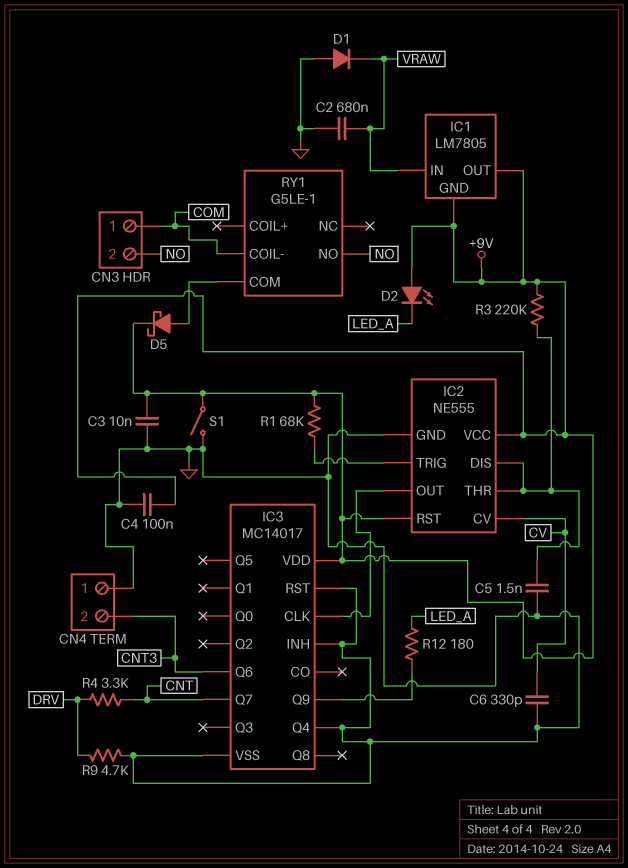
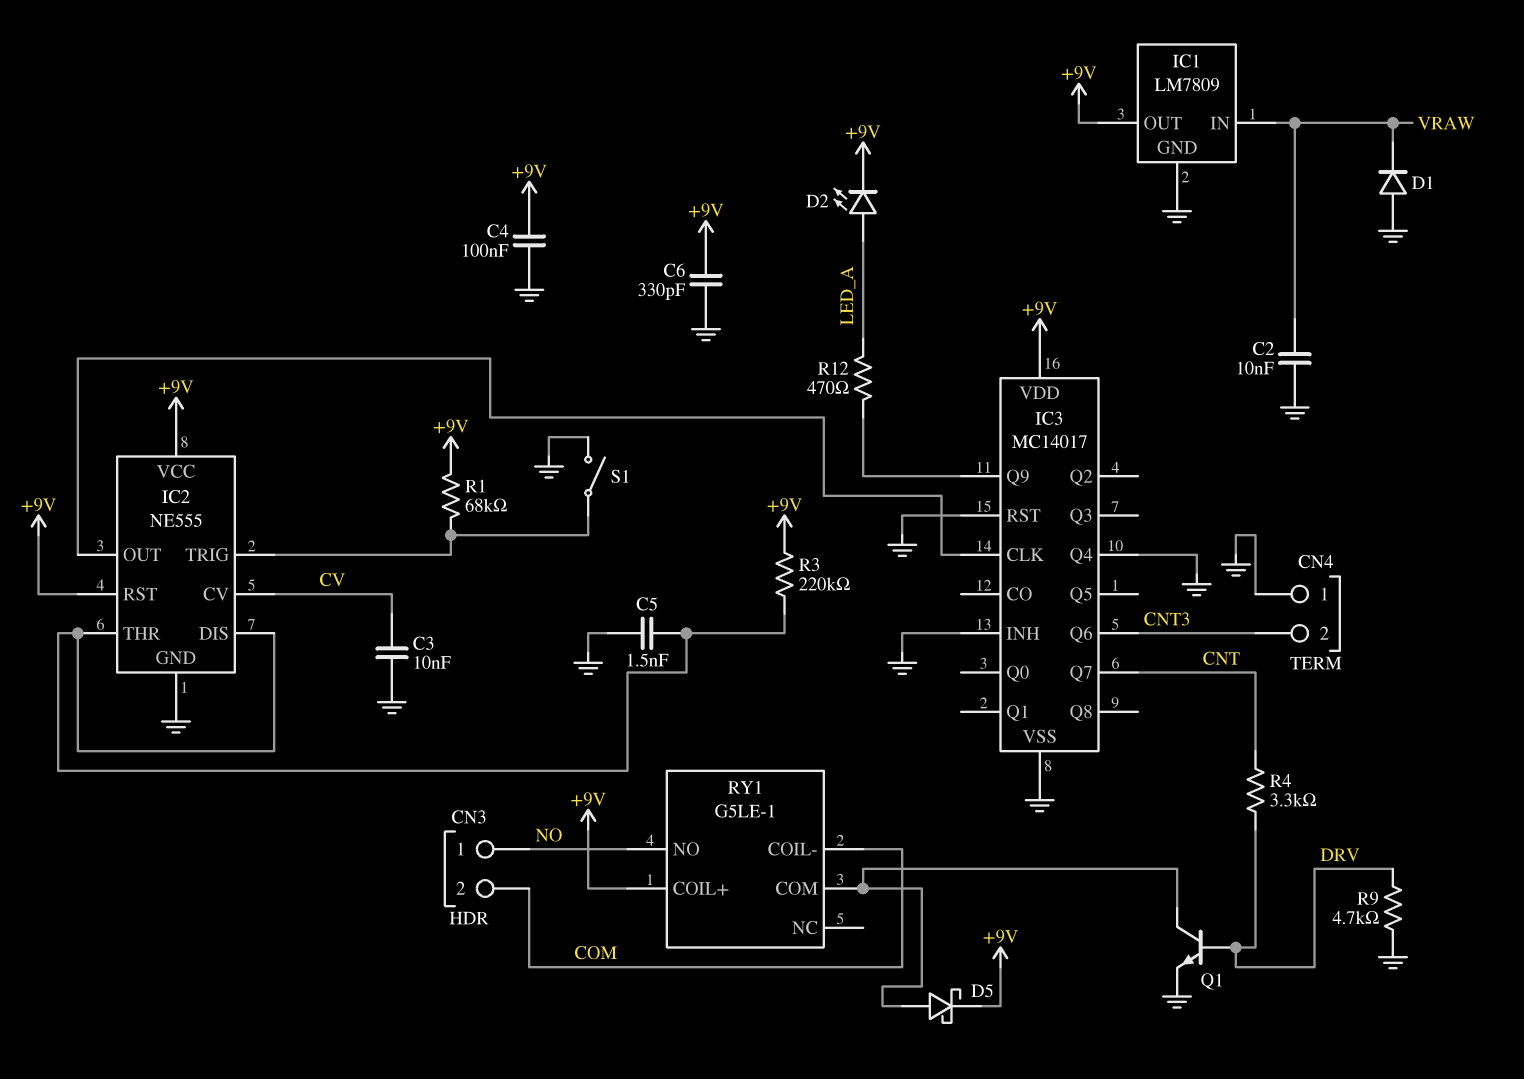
C2: 680nF (GND, VRAW) -> 10nF (GND, VRAW)
C3: 10nF (+9V, GND) -> 10nF (CV, GND)
C6: 330pF (CV, GND) -> 330pF (+9V, GND)
CN3 pin 1: COM -> NO
CN3 pin 2: NO -> COM
D2: LED (A +9V, K LED_A) -> LED (A LED_A, K +9V)
IC1: LM7805 -> LM7809
IC1 pin GND: +9V -> GND
Q1: none -> NPN (B DRV, C RY1/COM, E GND)
R12: 180 (IC3/Q9, LED_A) -> 470 (IC3/Q9, LED_A)
RY1 pin COIL+: none -> +9V
S1: switch (+9V, GND) -> switch (GND, IC2/TRIG)

